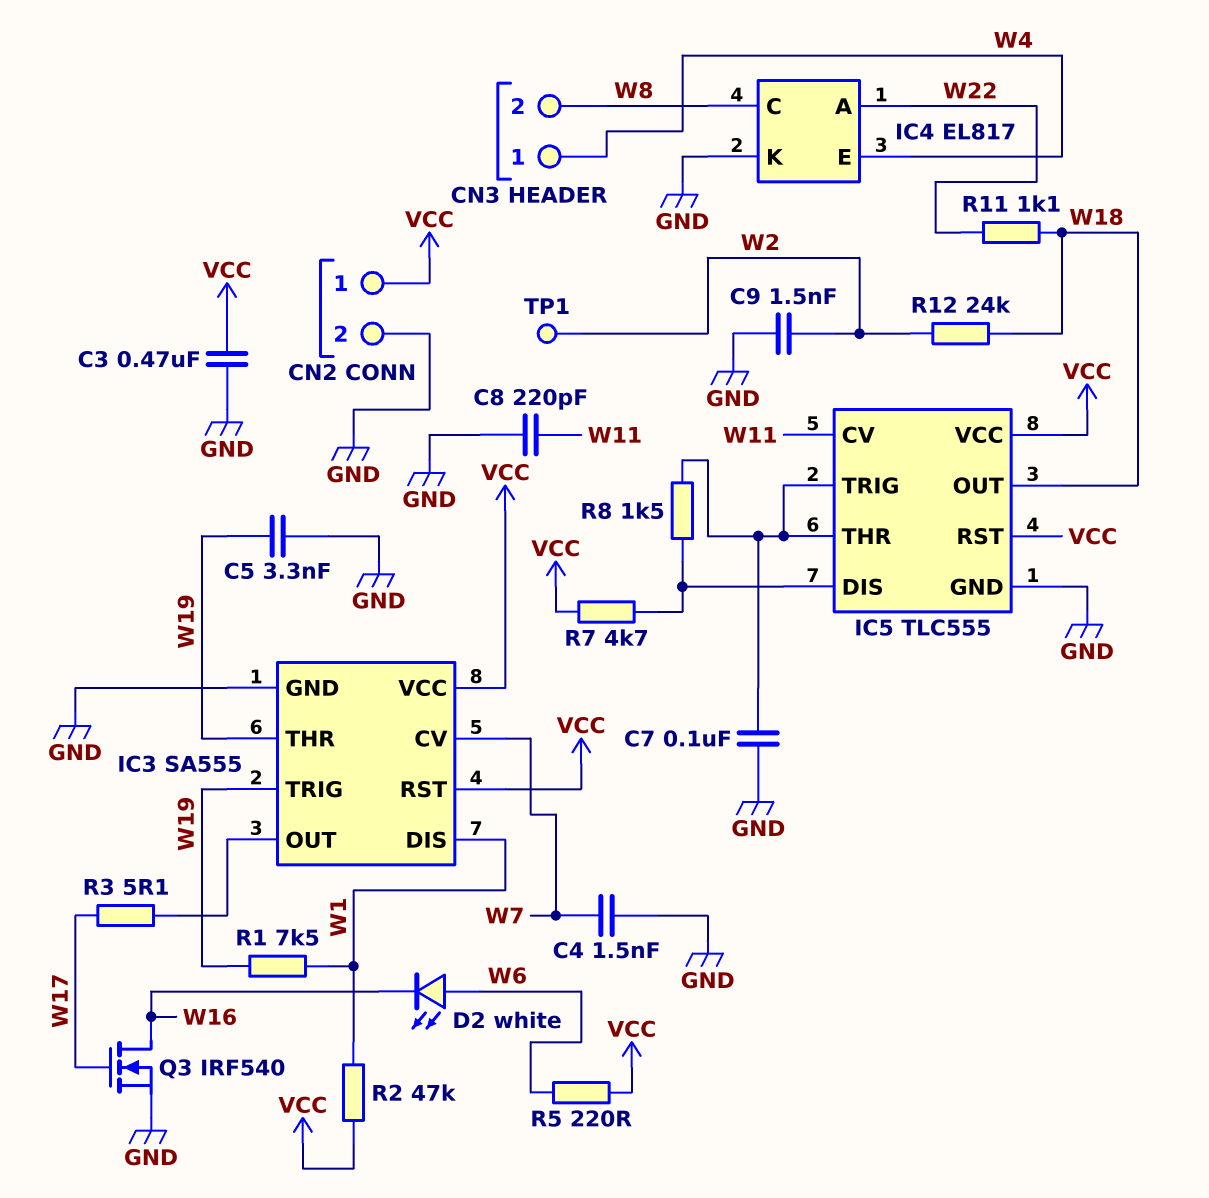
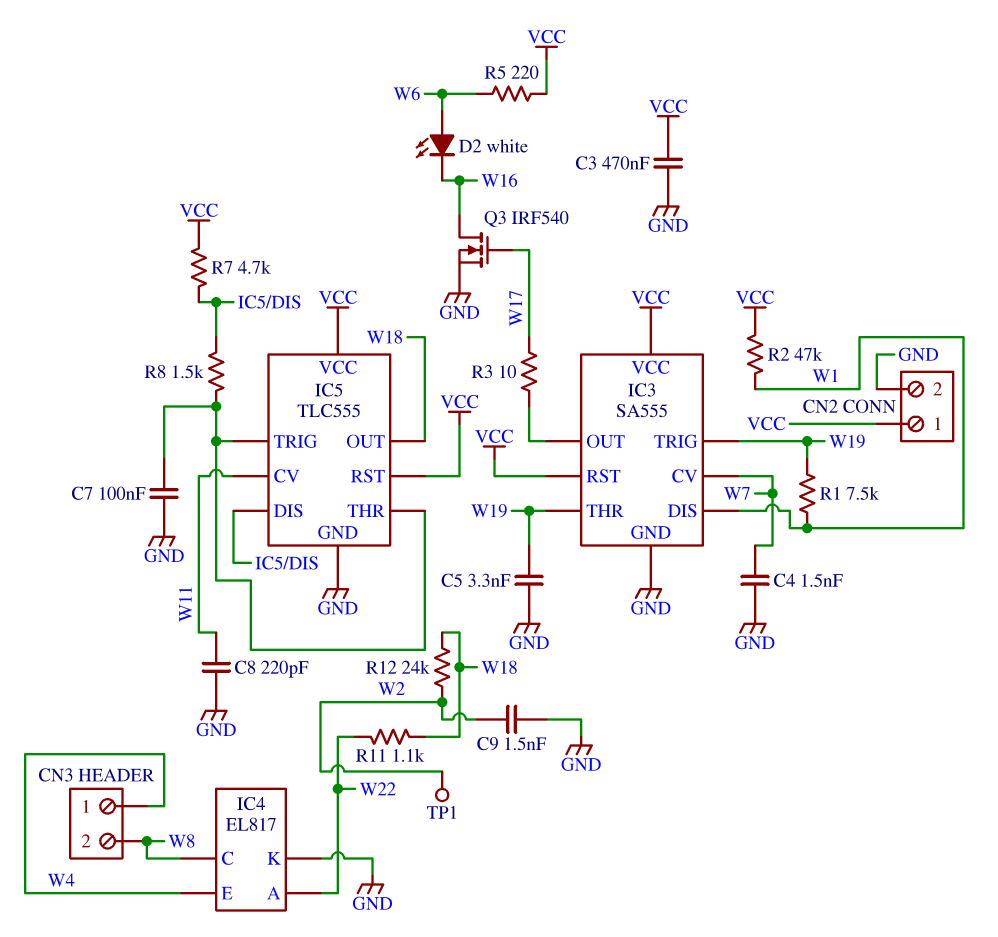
R3: 5.1 (IC3/OUT, W17) -> 10 (IC3/OUT, W17)

